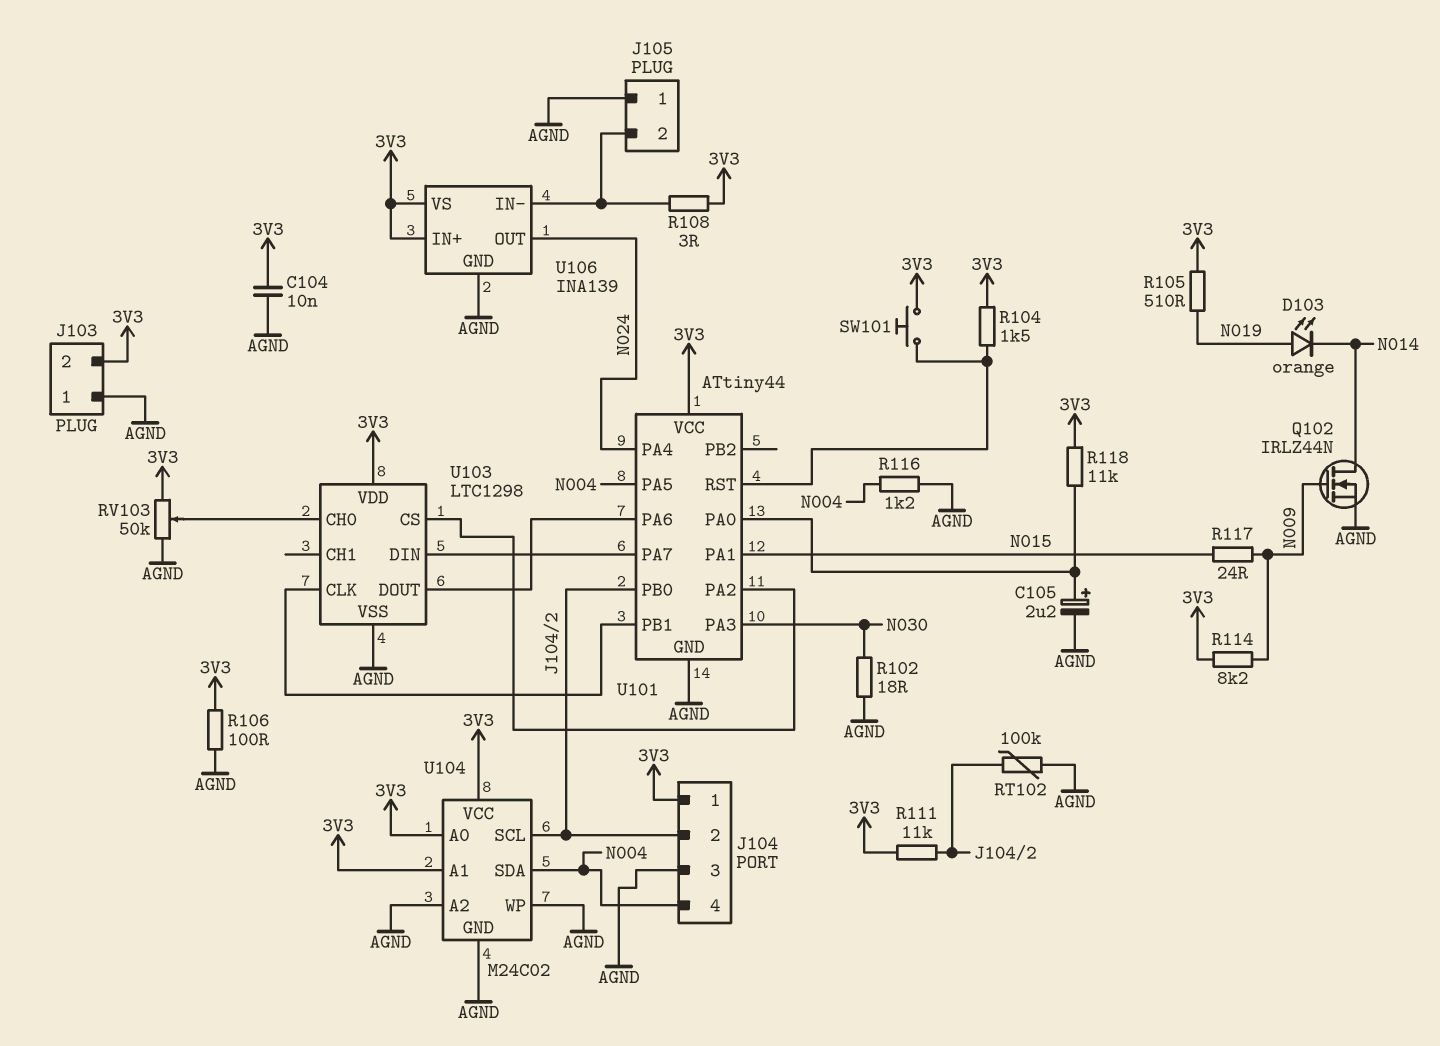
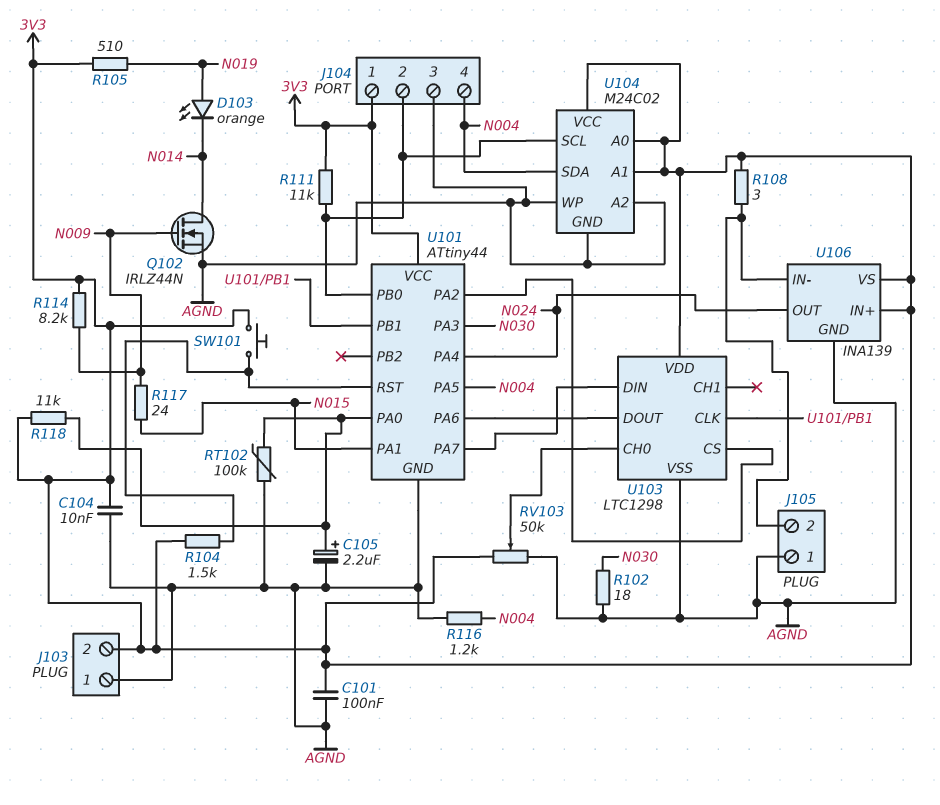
C101: none -> 100nF (3V3, AGND)
R106: 100 (3V3, AGND) -> none
RT102: 100k (AGND, J104/2) -> 100k (AGND, U101/PA0)

